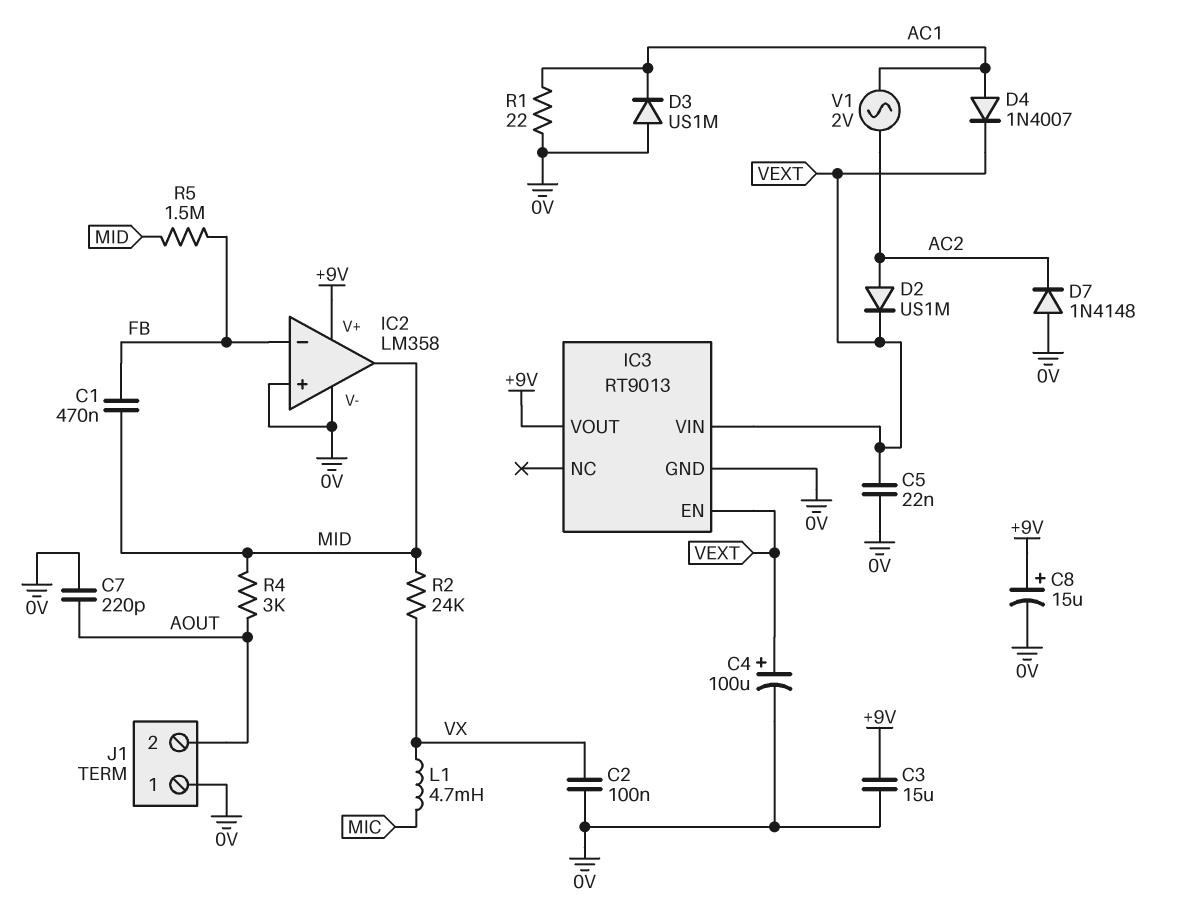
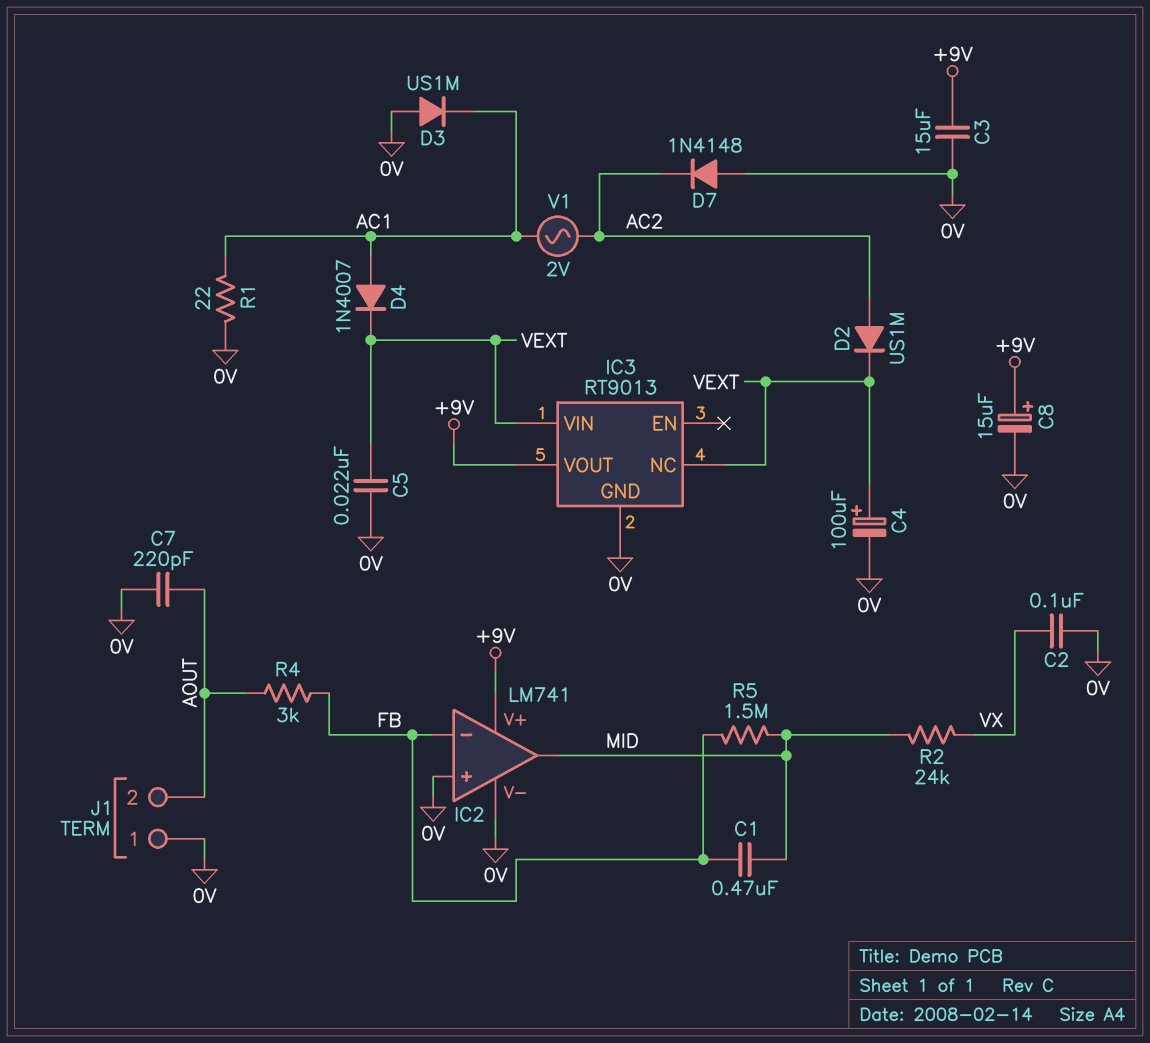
IC2: LM358 -> LM741
IC3 pin EN: VEXT -> none
IC3 pin NC: none -> VEXT
L1: 4.7mH (MIC, VX) -> none
R4: 3k (AOUT, MID) -> 3k (AOUT, FB)

